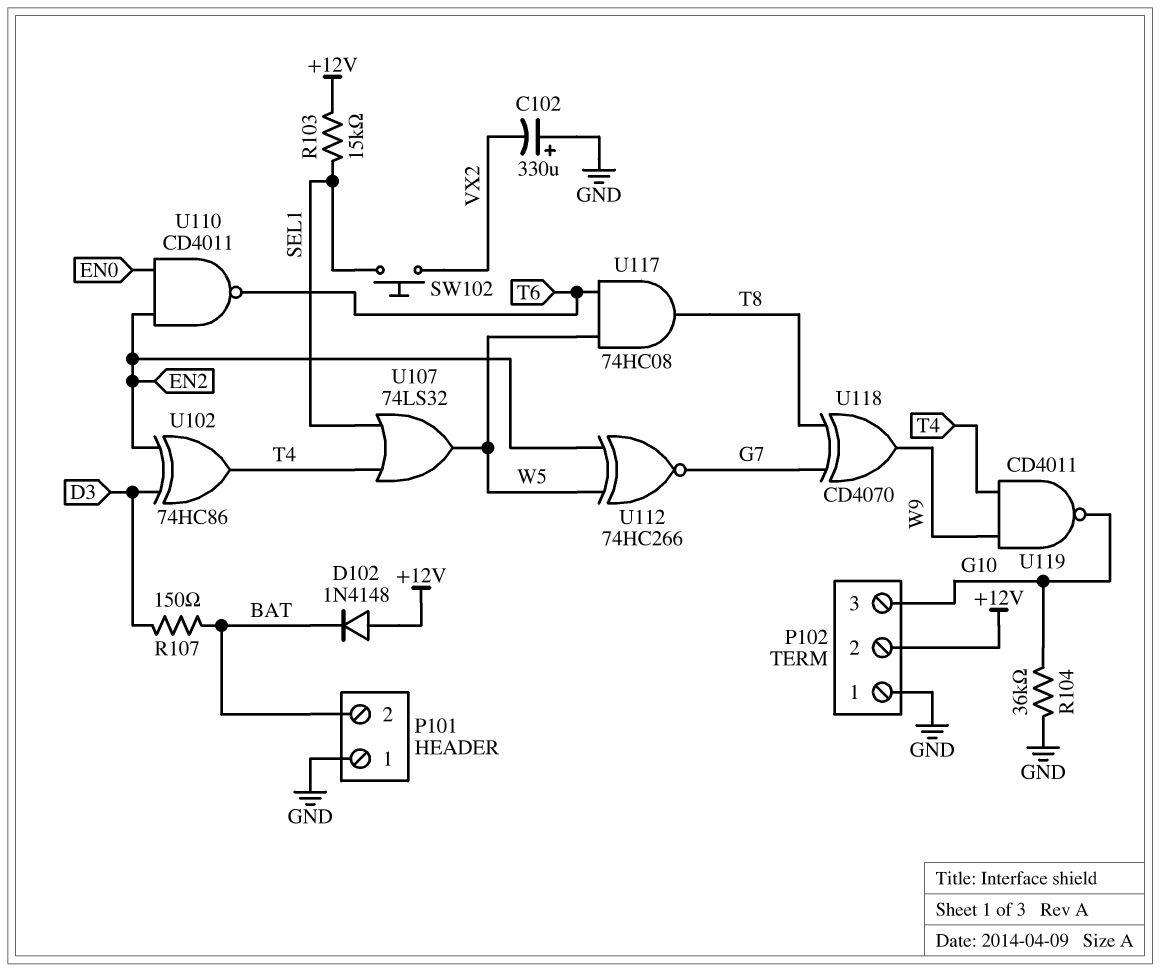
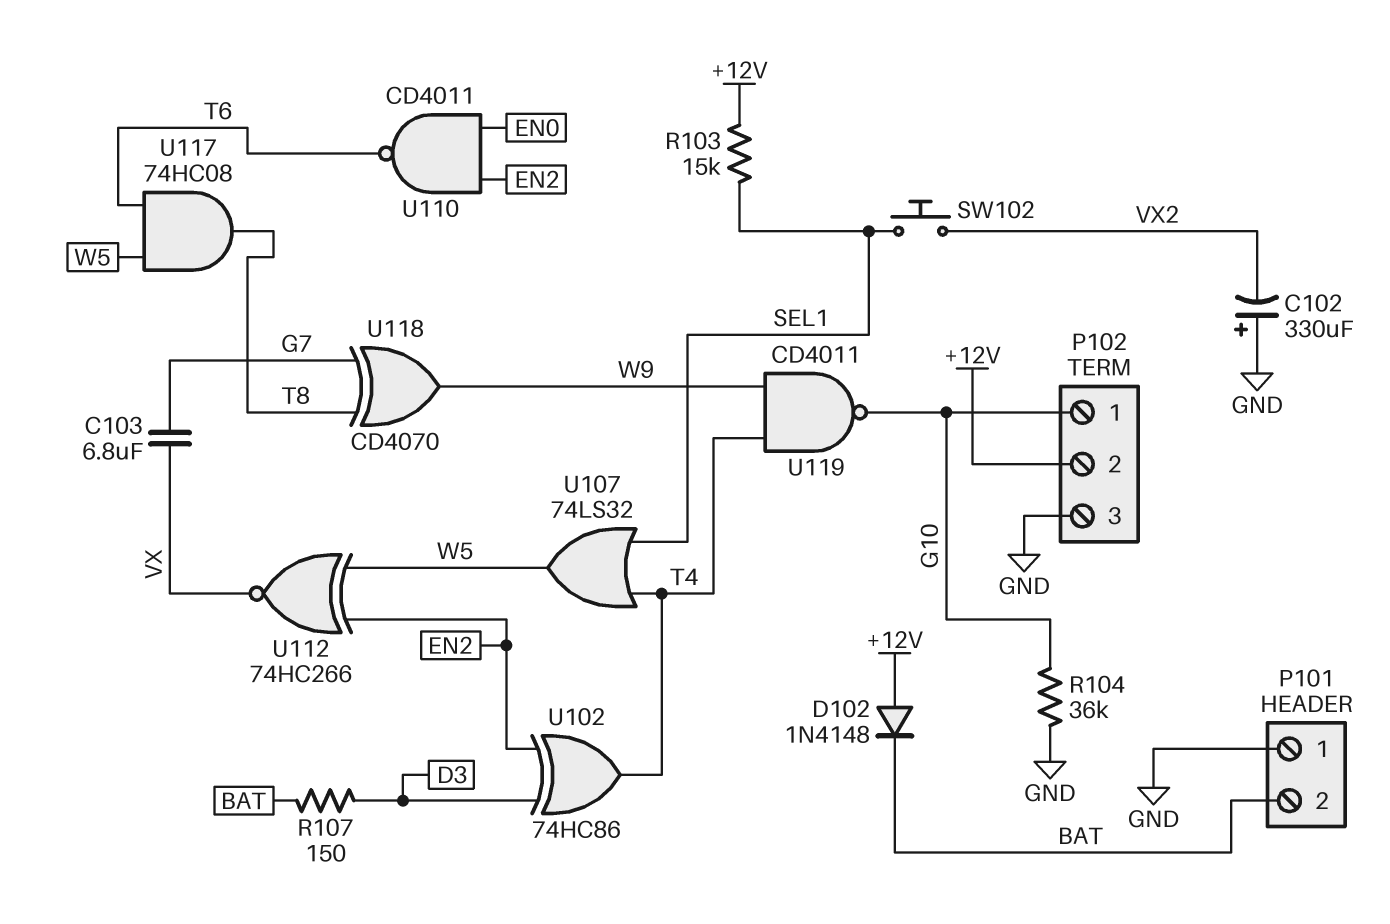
C103: none -> 6.8uF (G7, VX)
P102 pin 1: GND -> G10
P102 pin 3: G10 -> GND
U112: XNOR 74HC266 (in EN2, in W5, out G7) -> XNOR 74HC266 (in EN2, in W5, out VX)

